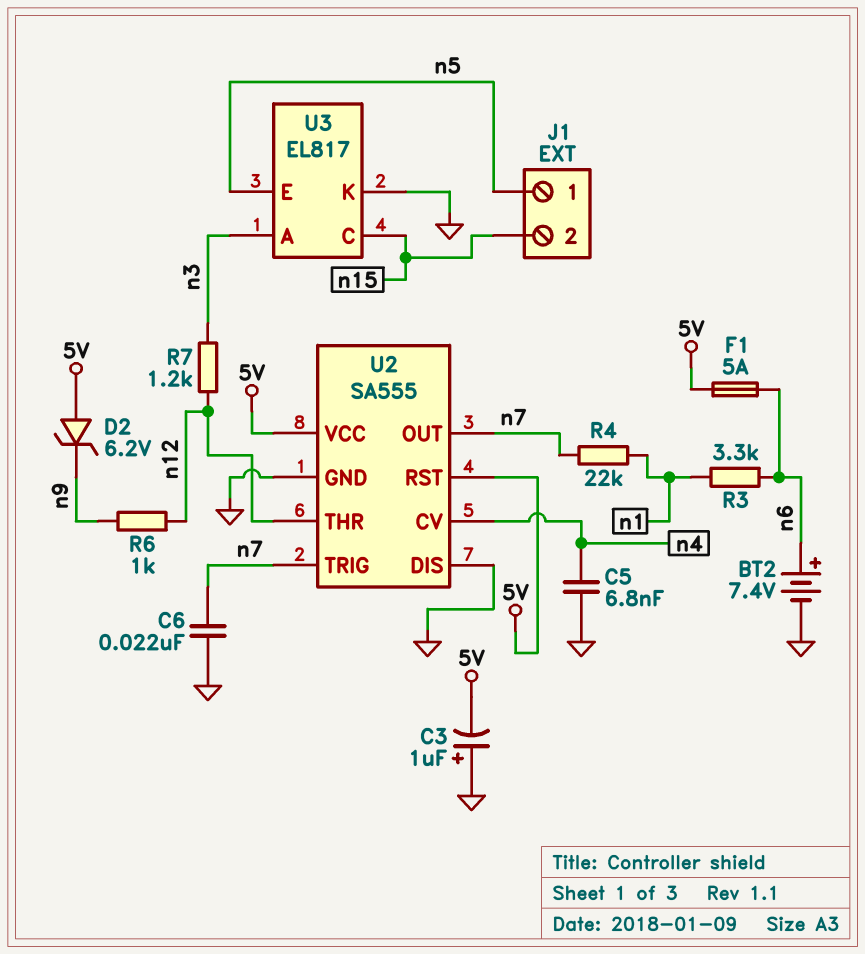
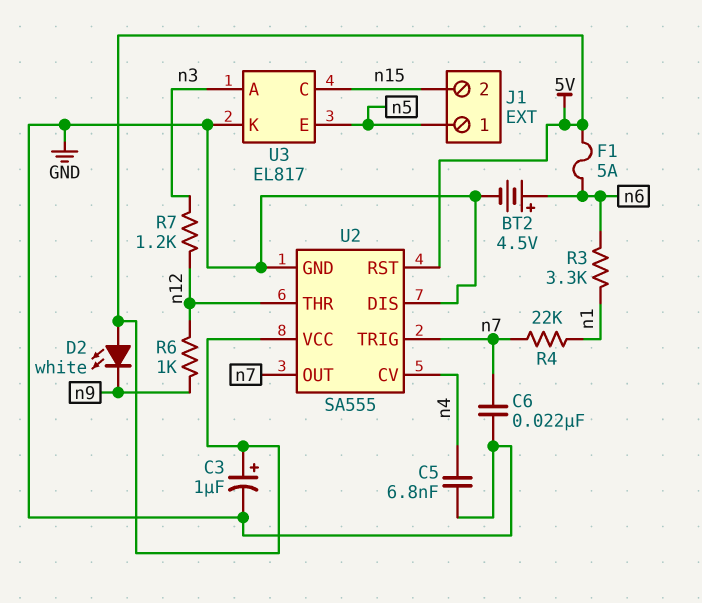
BT2: 7.4V (plus n6, minus GND) -> 4.5V (plus n6, minus GND)
C3: 1uF (plus GND, minus 5V) -> 1uF (plus 5V, minus GND)
D2: zener 6.2V (A 5V, K n9) -> LED white (A 5V, K n9)

